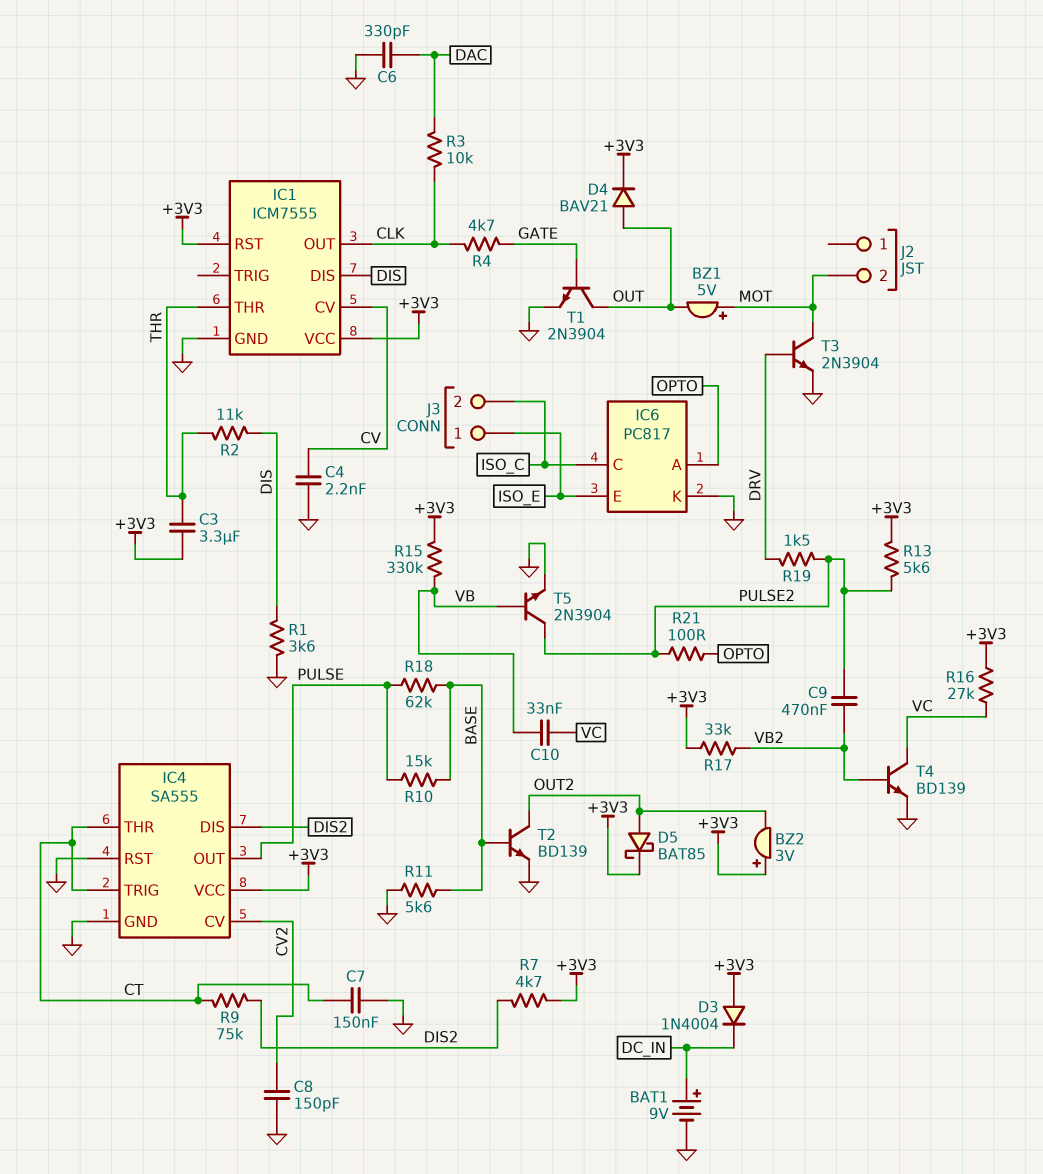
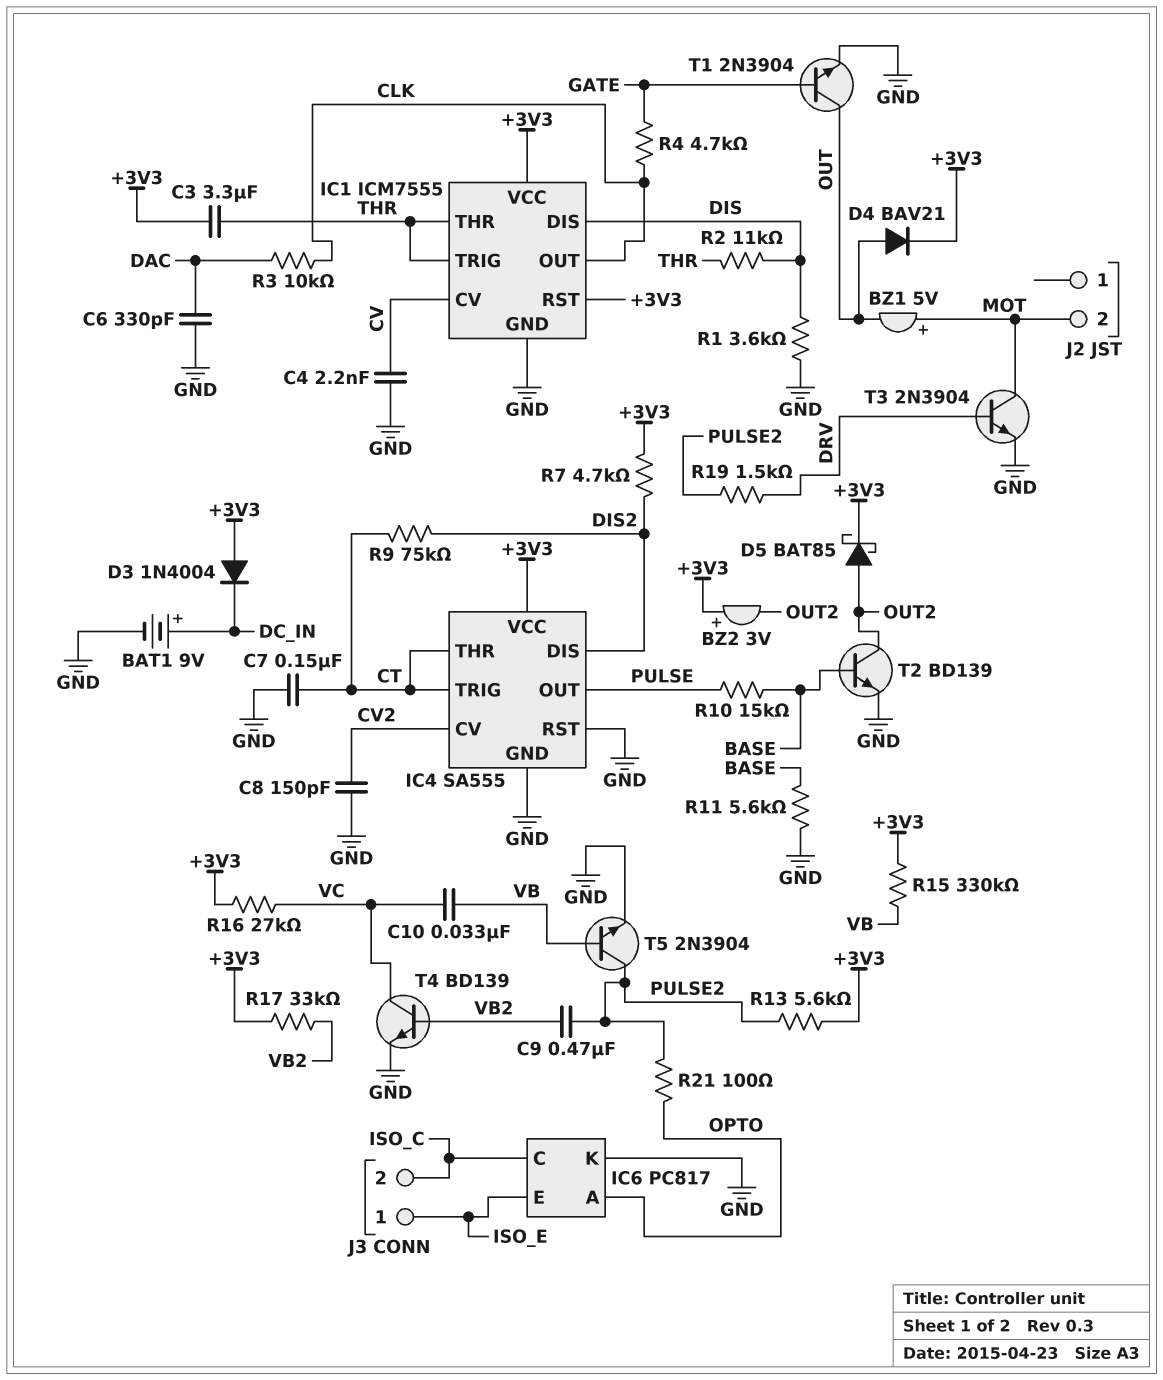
IC1 pin TRIG: none -> THR
R18: 62k (BASE, PULSE) -> none

